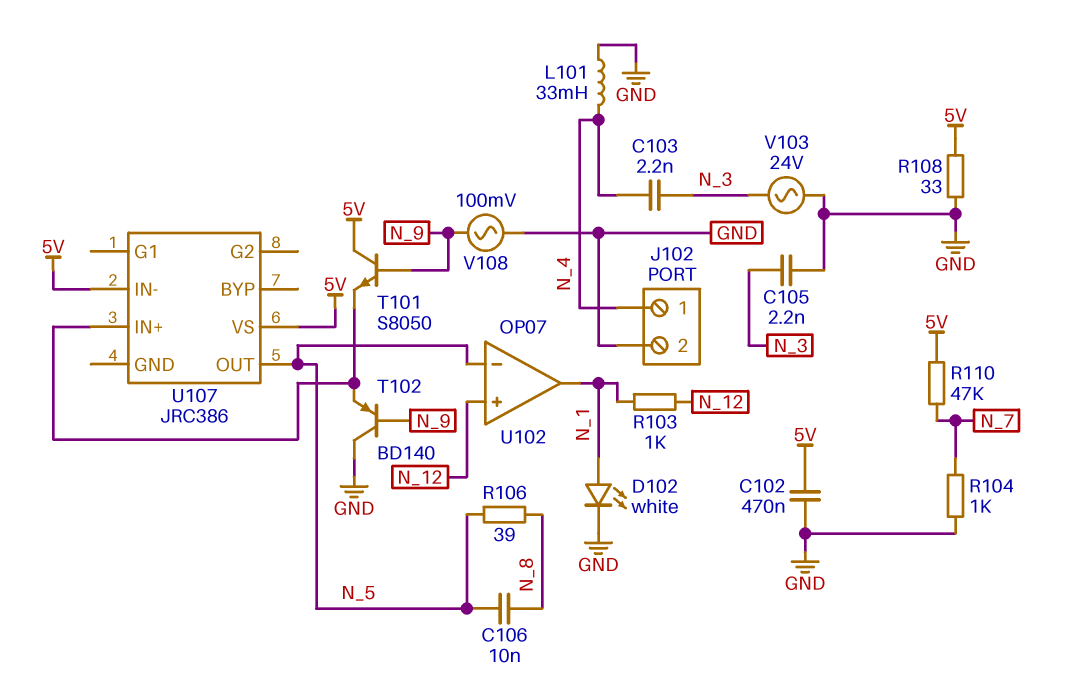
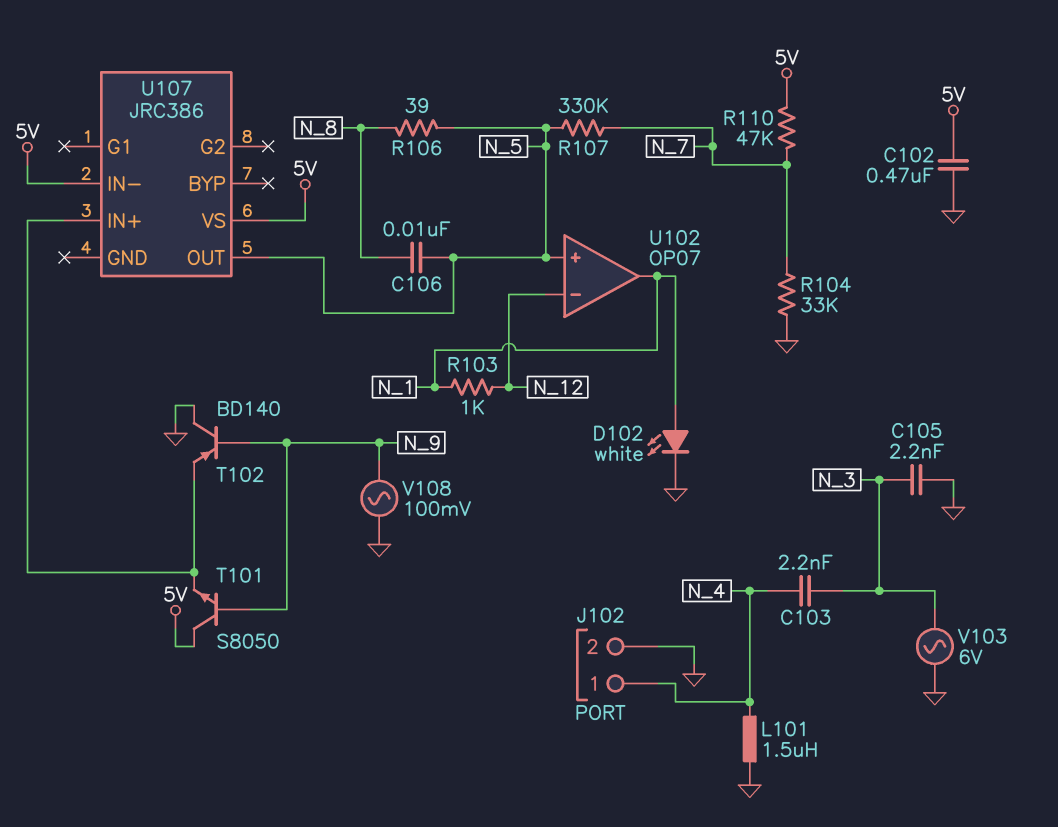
L101: 33mH (GND, N_4) -> 1.5uH (GND, N_4)
R104: 1k (GND, N_7) -> 33k (GND, N_7)
R107: none -> 330k (N_5, N_7)
R108: 33 (5V, GND) -> none
U102 pin in+: N_12 -> N_5
U102 pin in-: N_5 -> N_12
V103: AC 24V (GND, N_3) -> AC 6V (GND, N_3)

